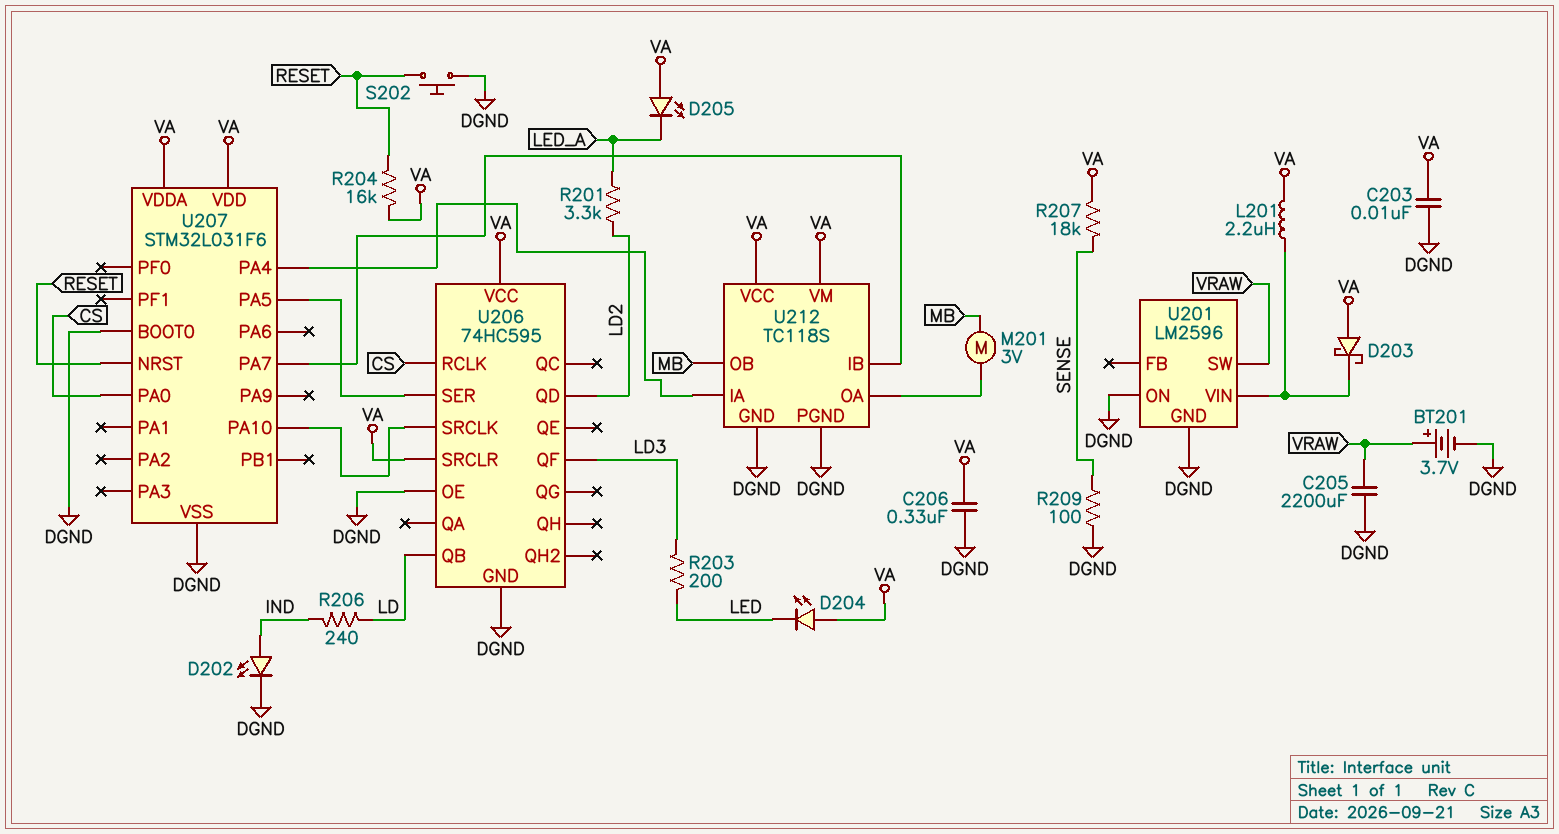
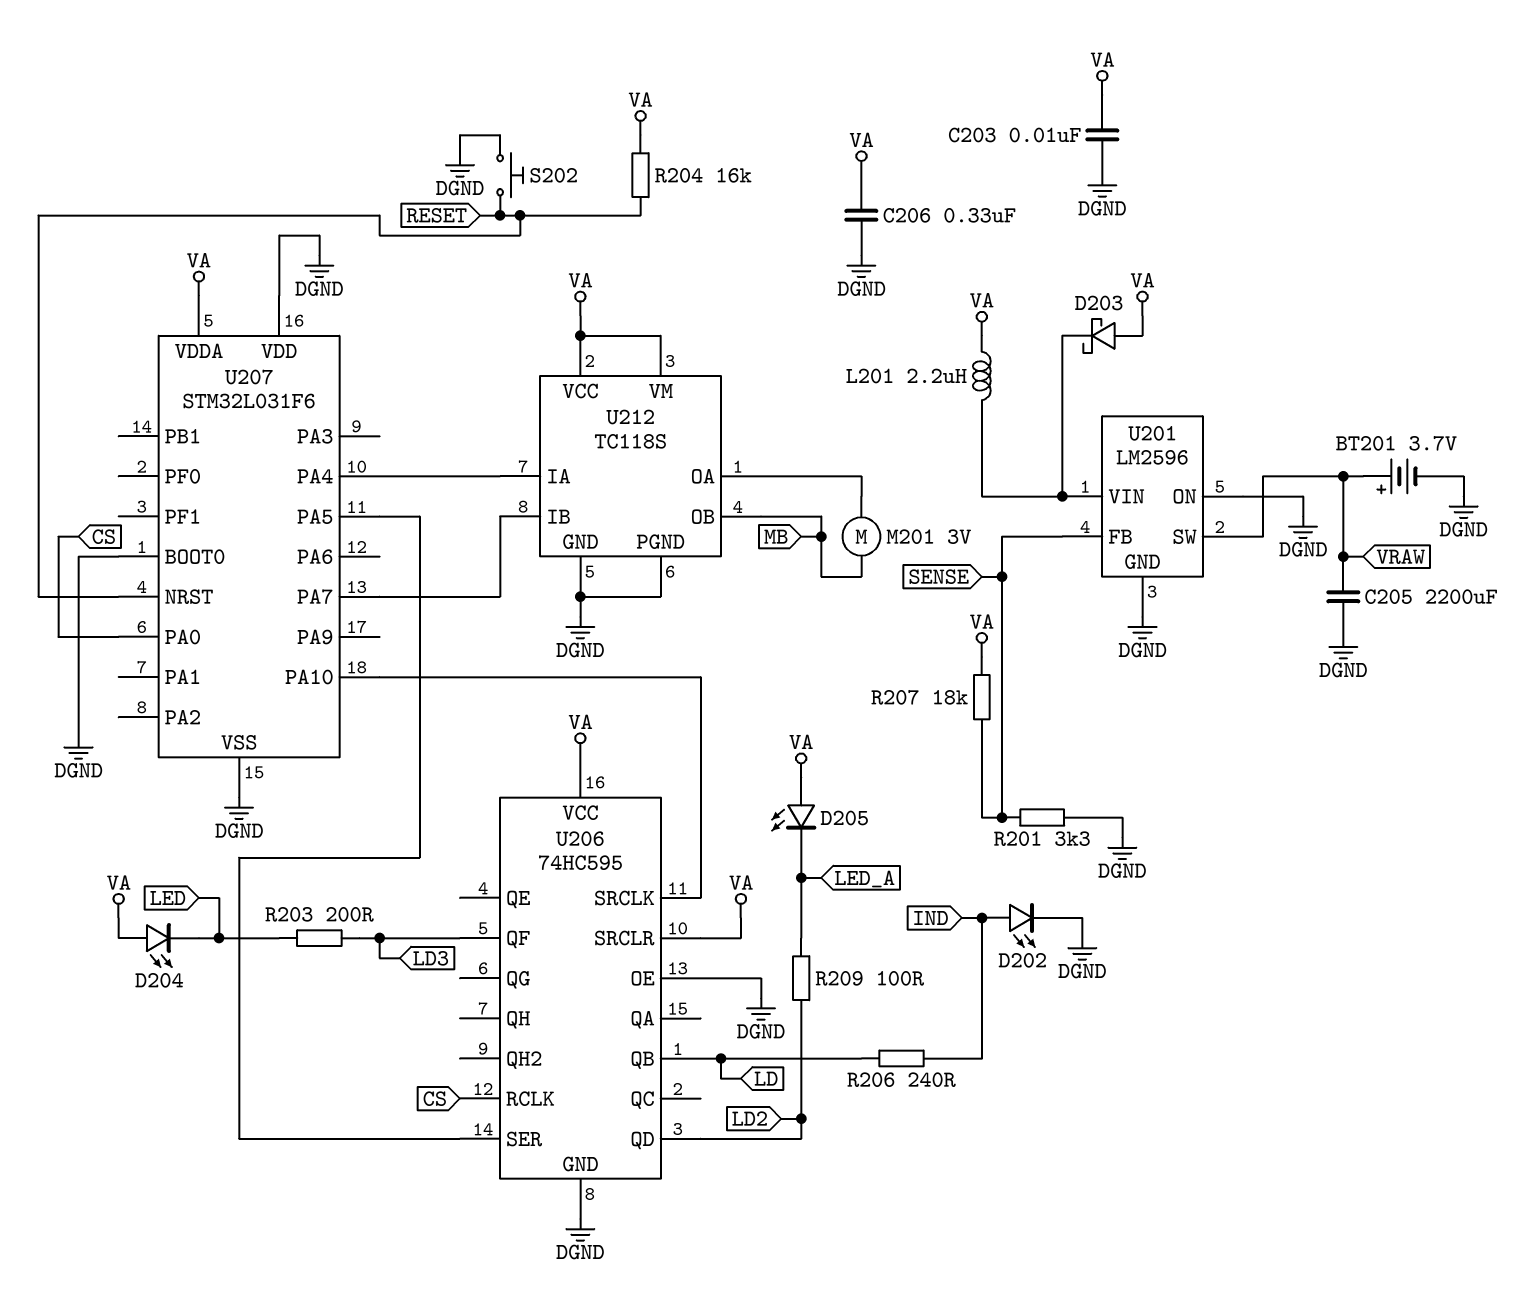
R201: 3.3k (LD2, LED_A) -> 3.3k (DGND, SENSE)
R209: 100 (DGND, SENSE) -> 100 (LD2, LED_A)
U201 pin FB: none -> SENSE
U207 pin VDD: VA -> DGND

